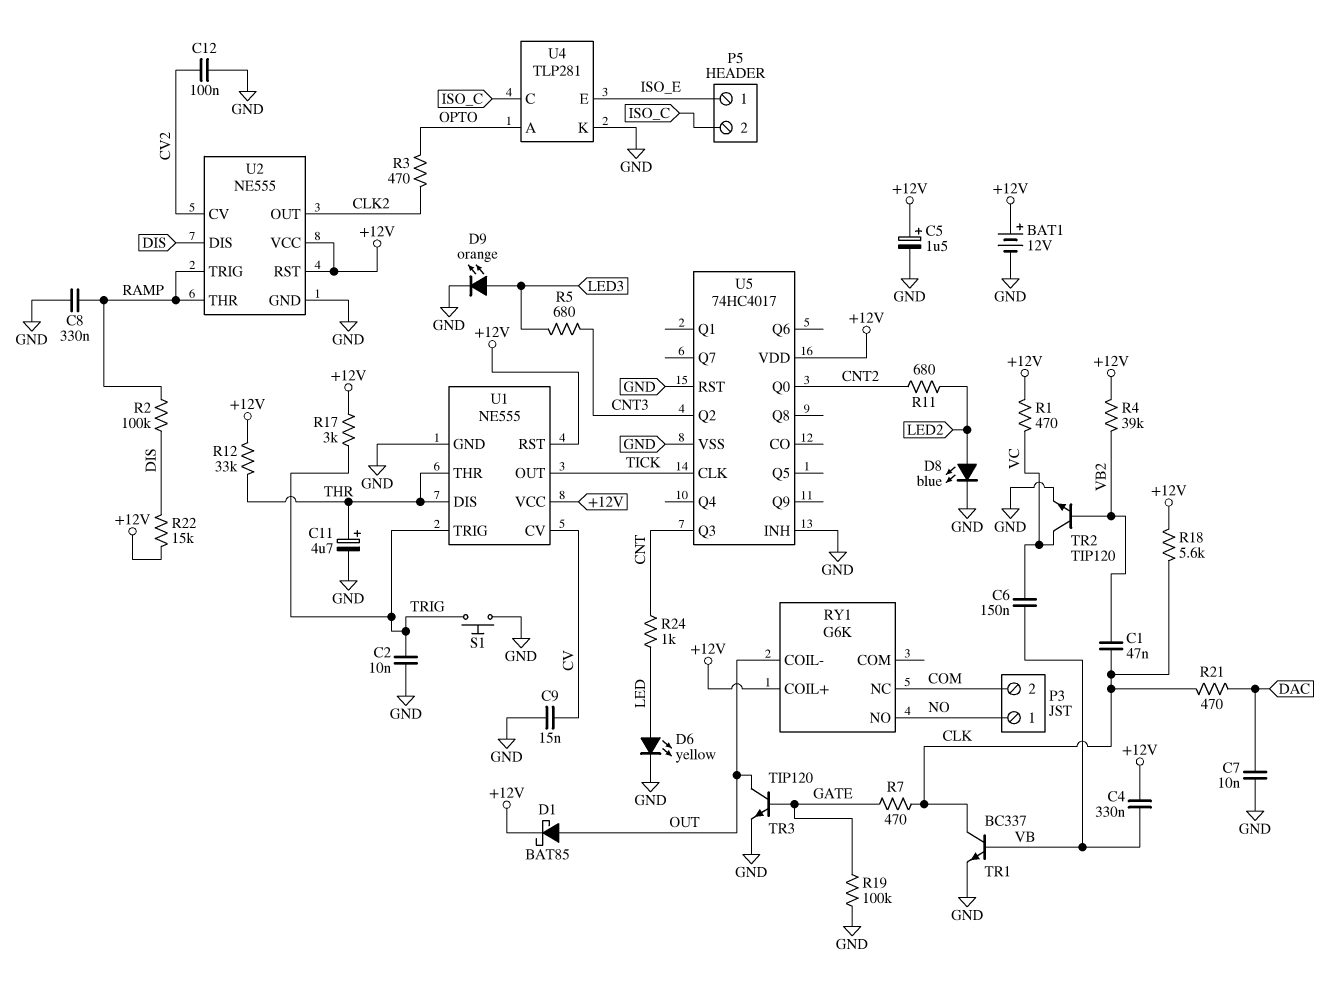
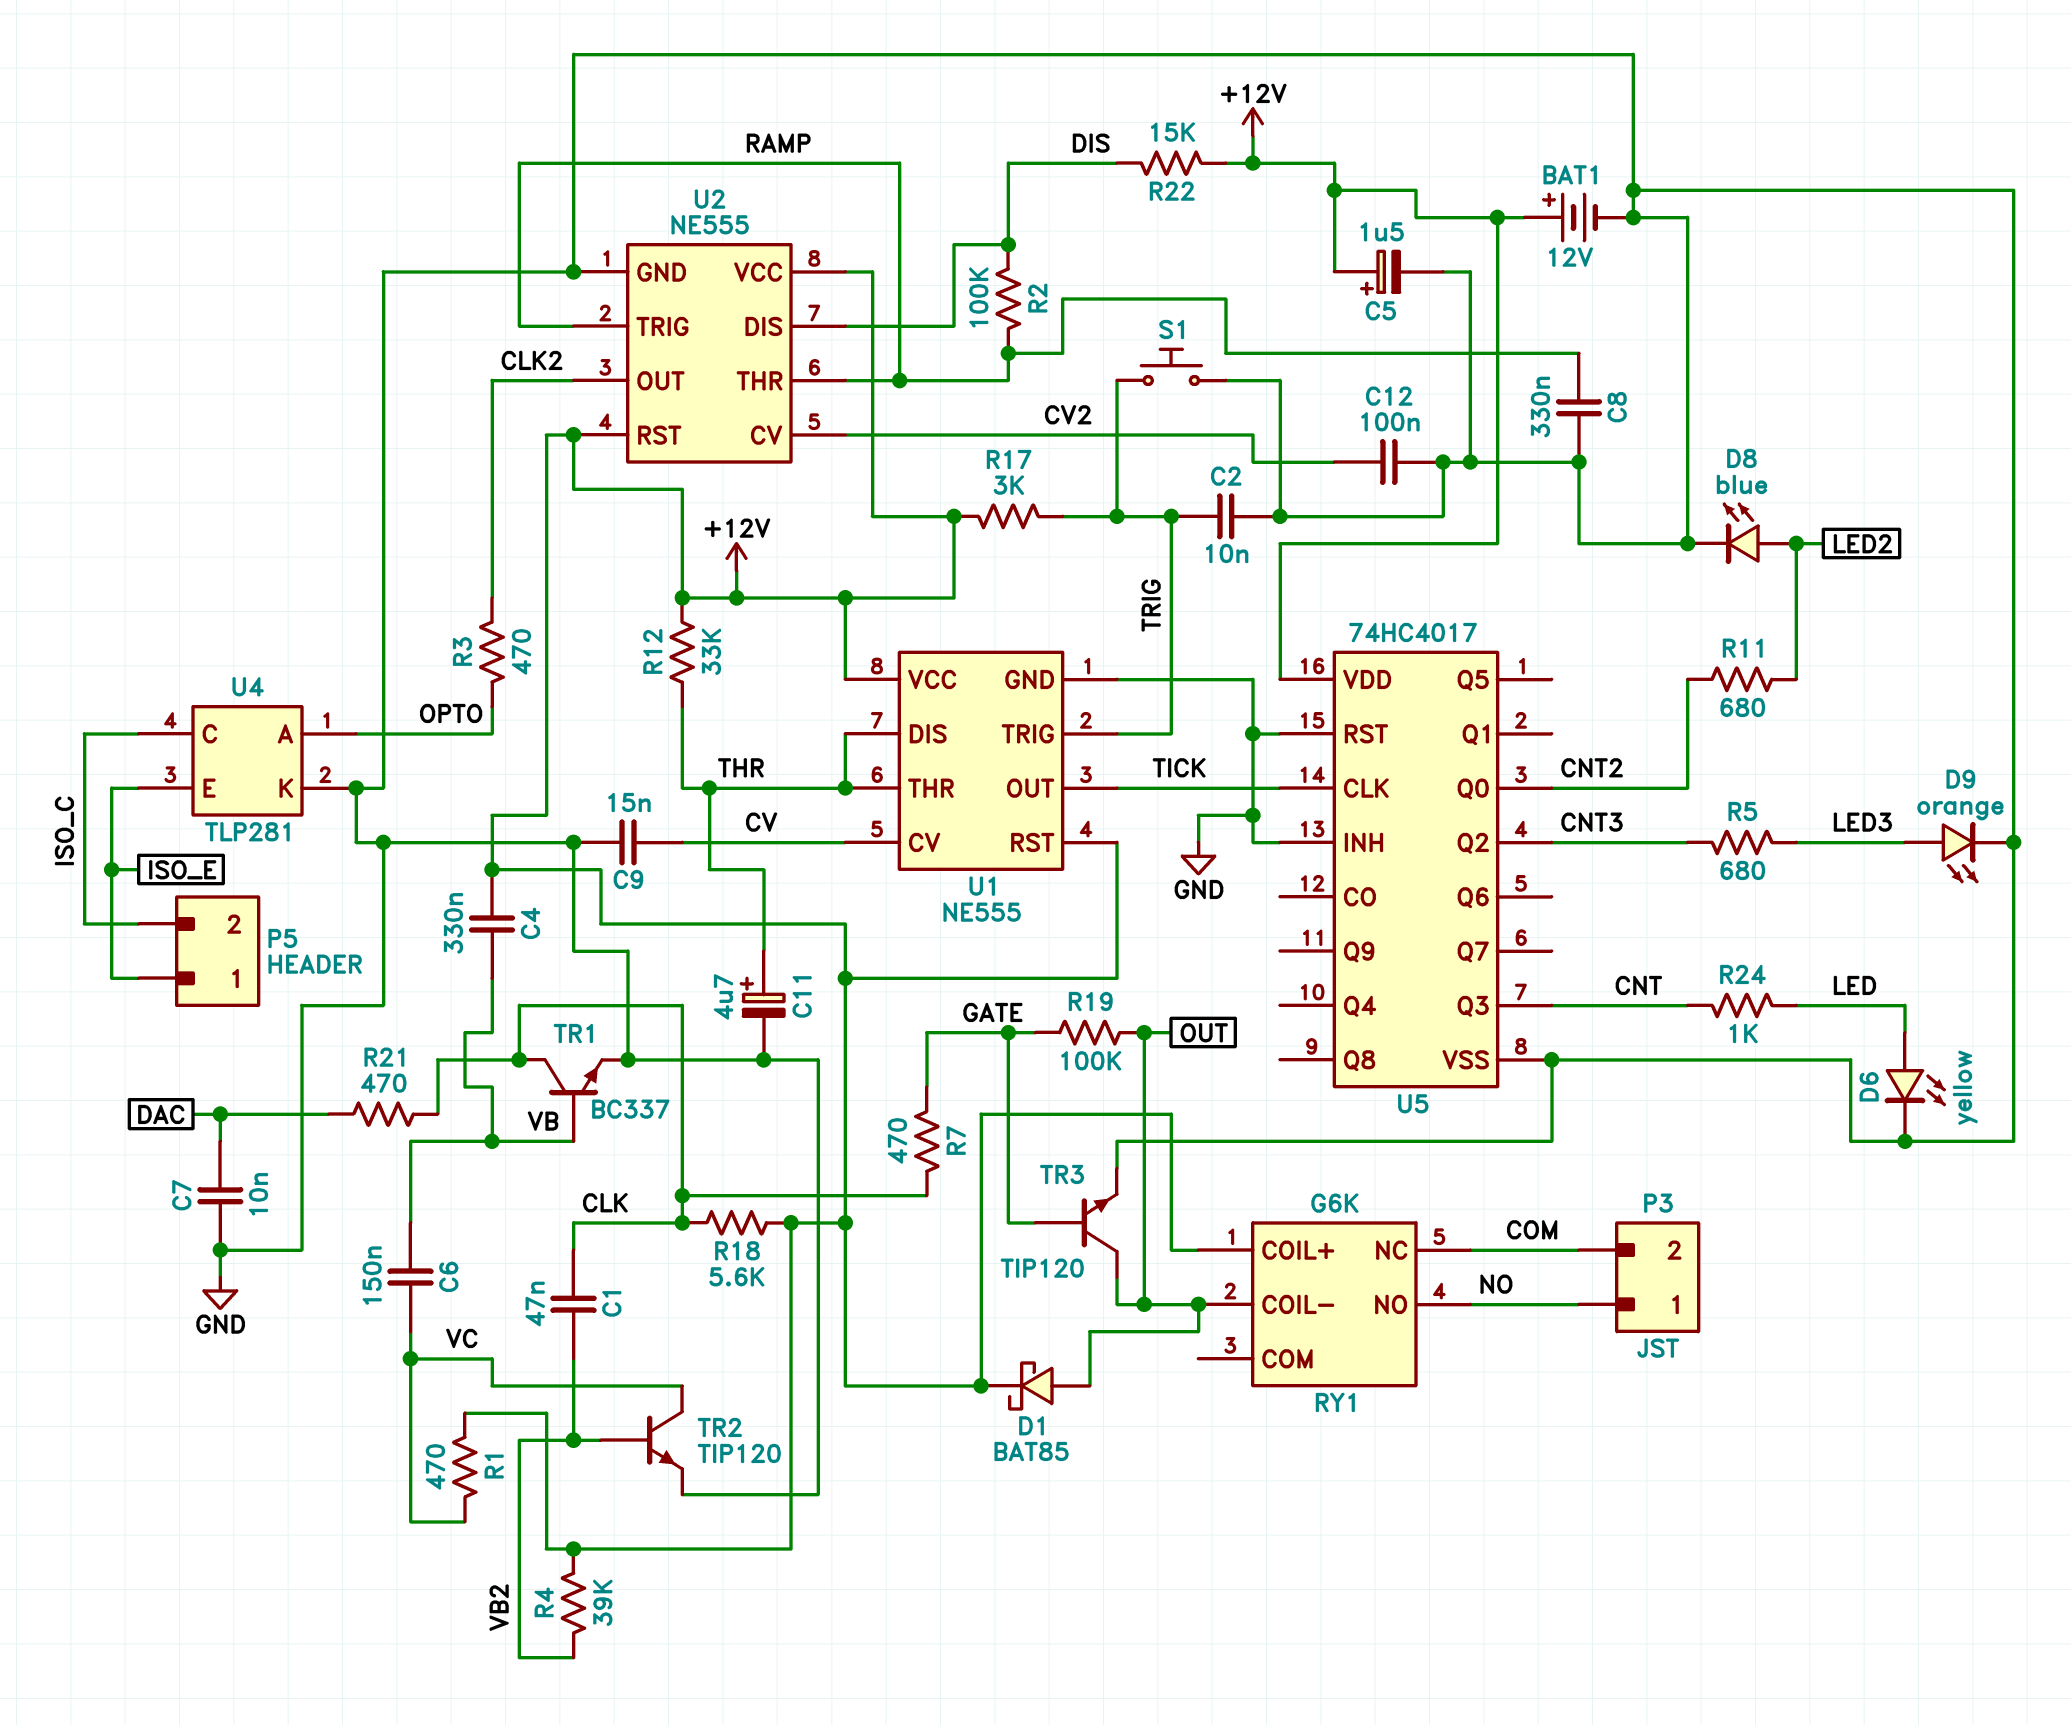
R19: 100k (GATE, GND) -> 100k (GATE, OUT)

